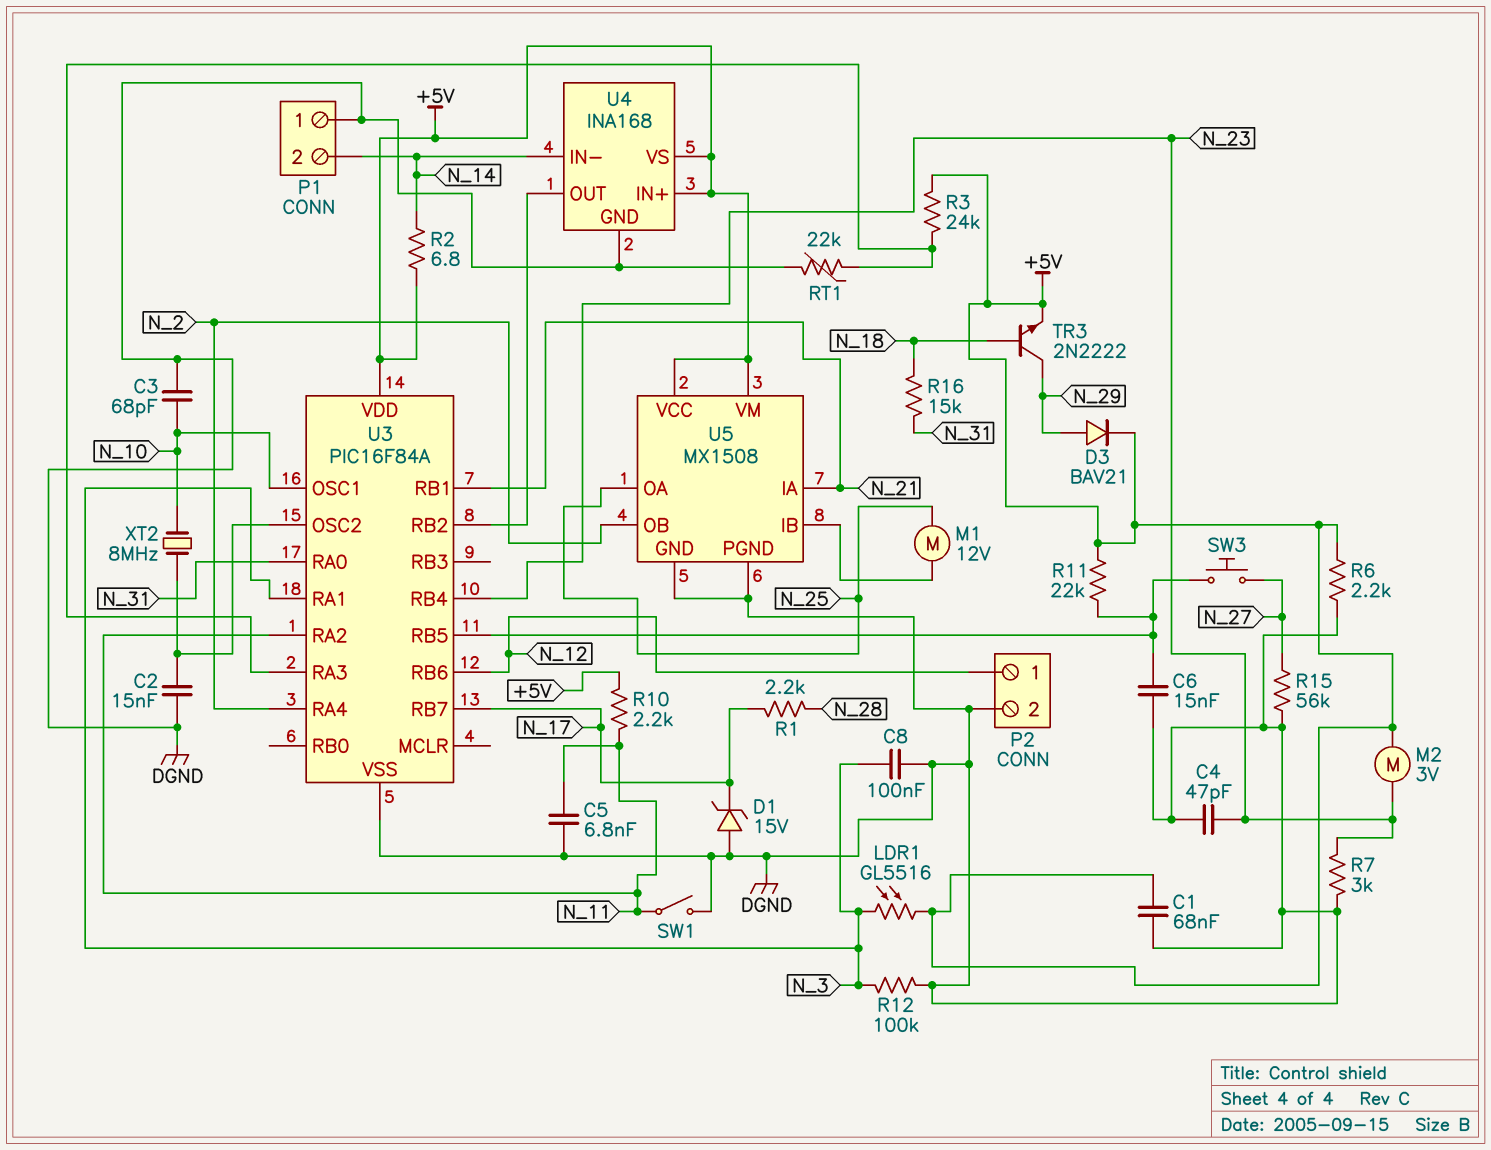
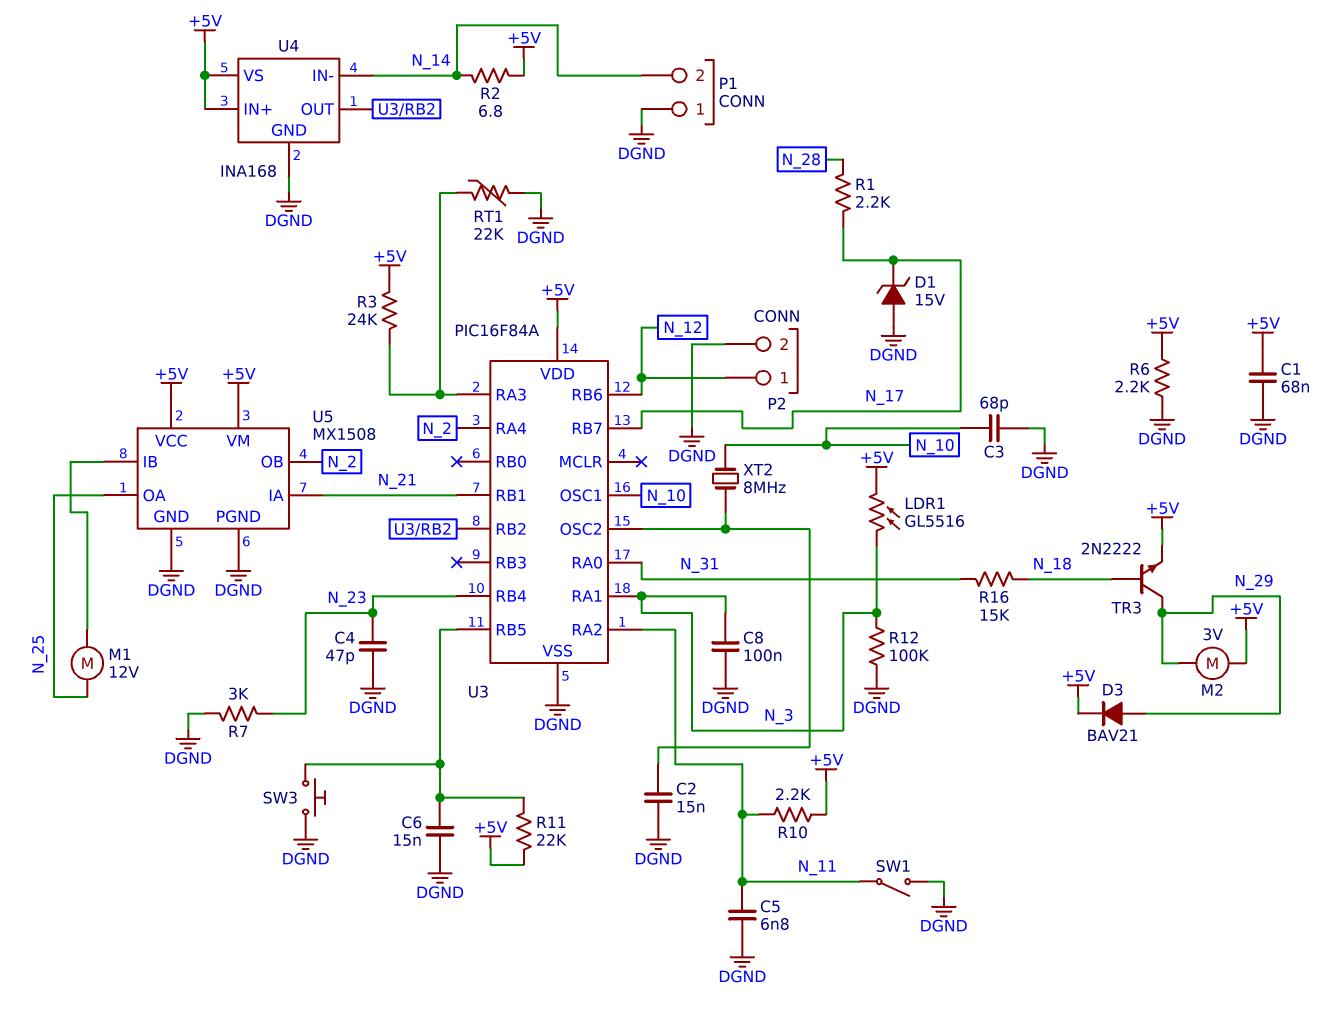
M2: motor 3V (+5V, N_23) -> motor 3V (+5V, N_29)
R15: 56k (DGND, N_27) -> none
SW3: button (N_27, U3/RB5) -> button (DGND, U3/RB5)

